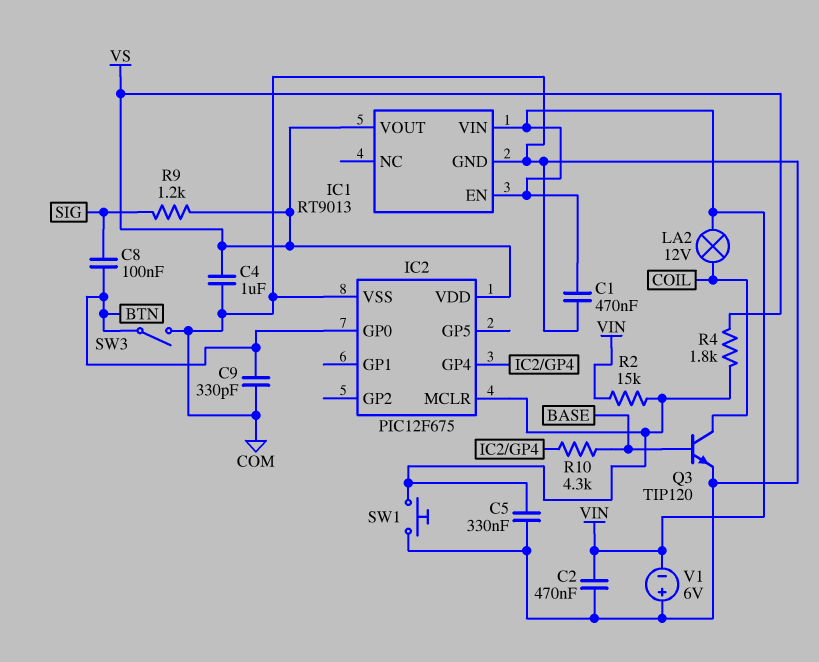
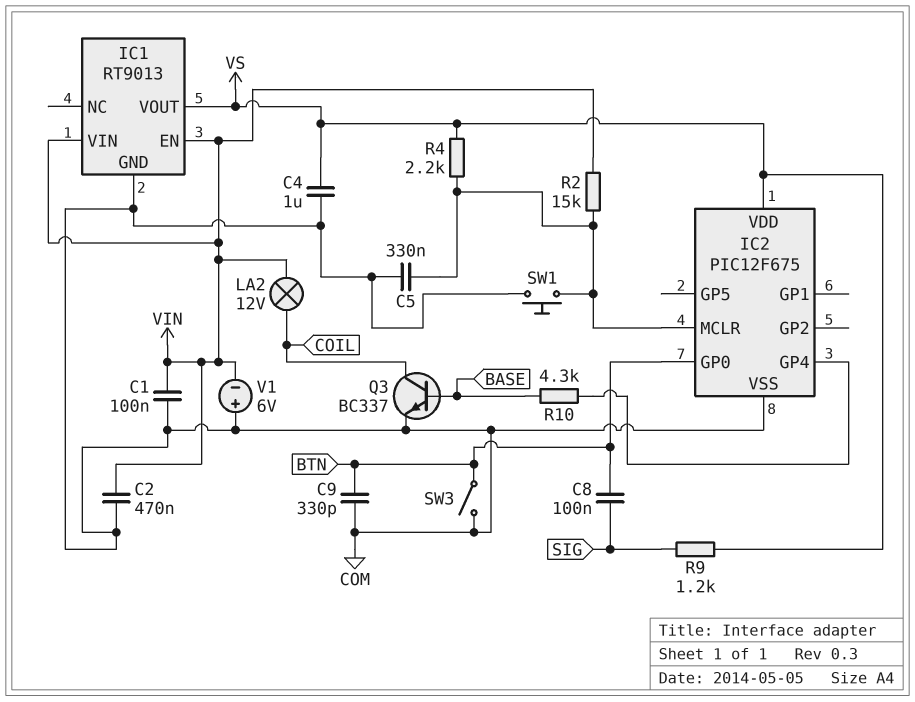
C1: 470nF (COM, VIN) -> 100nF (COM, VIN)
Q3: NPN TIP120 (B BASE, C COIL, E COM) -> NPN BC337 (B BASE, C COIL, E COM)
R4: 1.8k (IC2/MCLR, VS) -> 2.2k (IC2/MCLR, VS)

